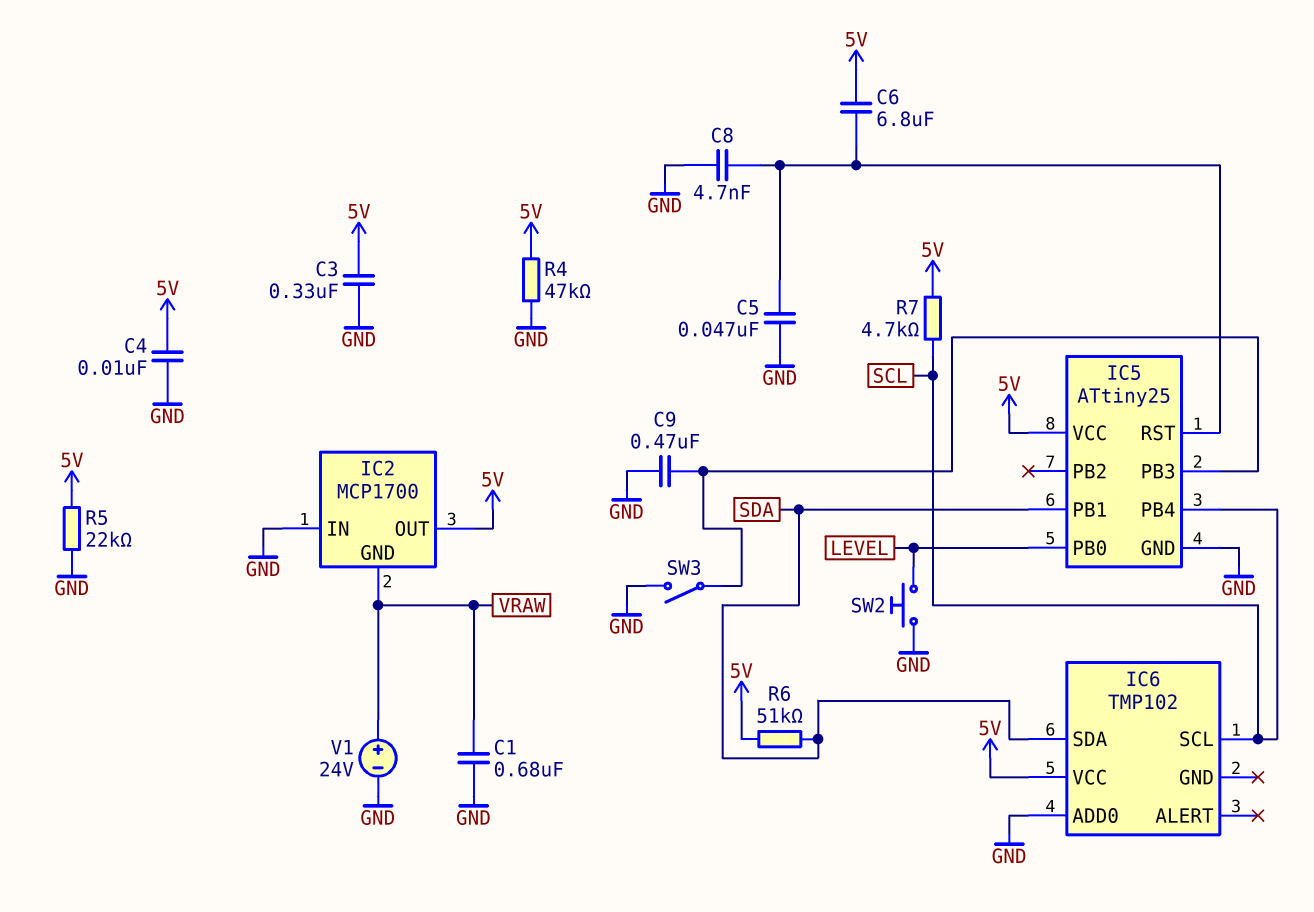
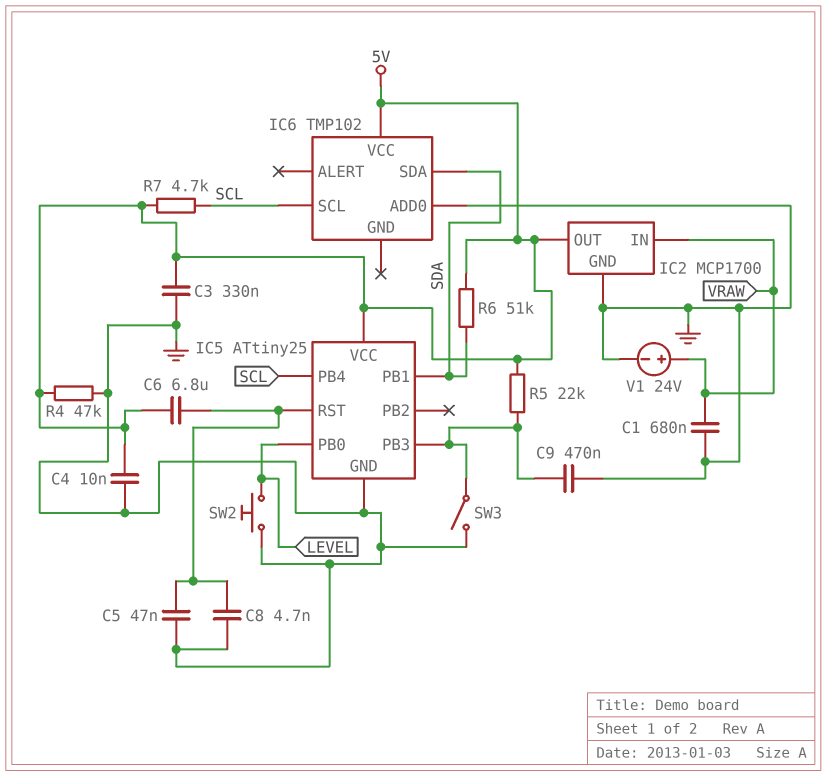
IC2 pin GND: VRAW -> GND
IC2 pin IN: GND -> VRAW
R5: 22k (5V, GND) -> 22k (5V, IC5/PB3)

